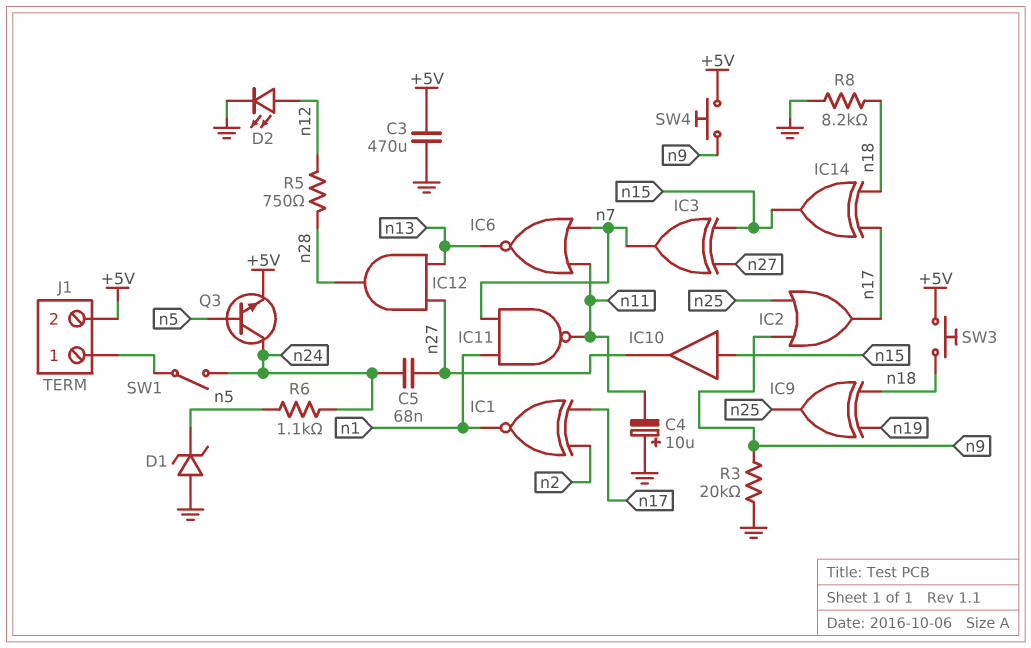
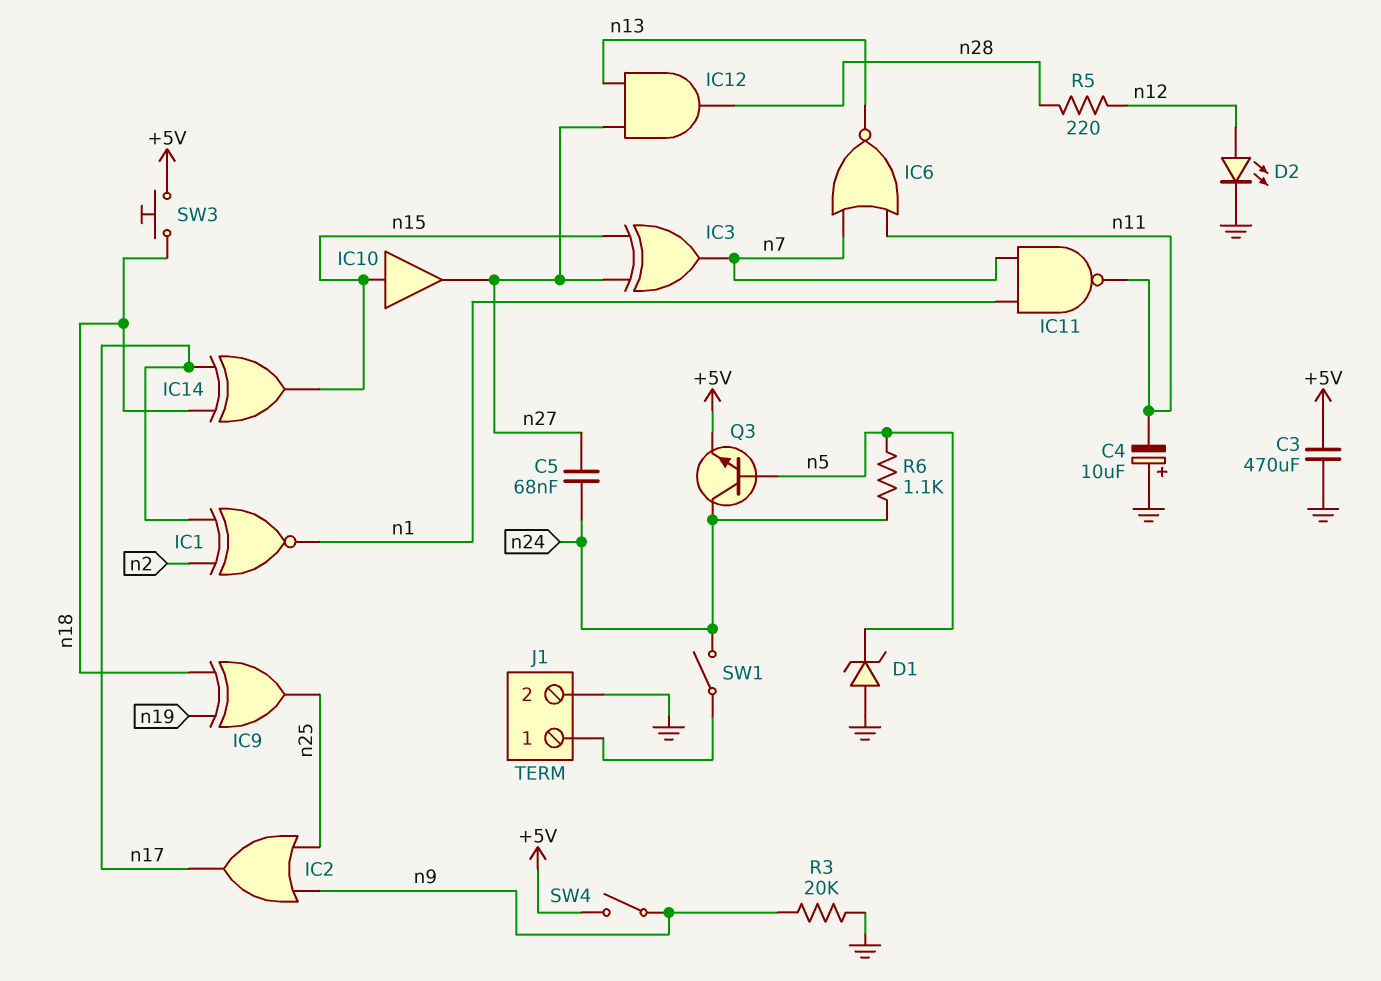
J1 pin 2: +5V -> GND
R5: 750 (n12, n28) -> 220 (n12, n28)
R8: 8.2k (GND, n18) -> none
SW4: button (+5V, n9) -> switch (+5V, n9)

